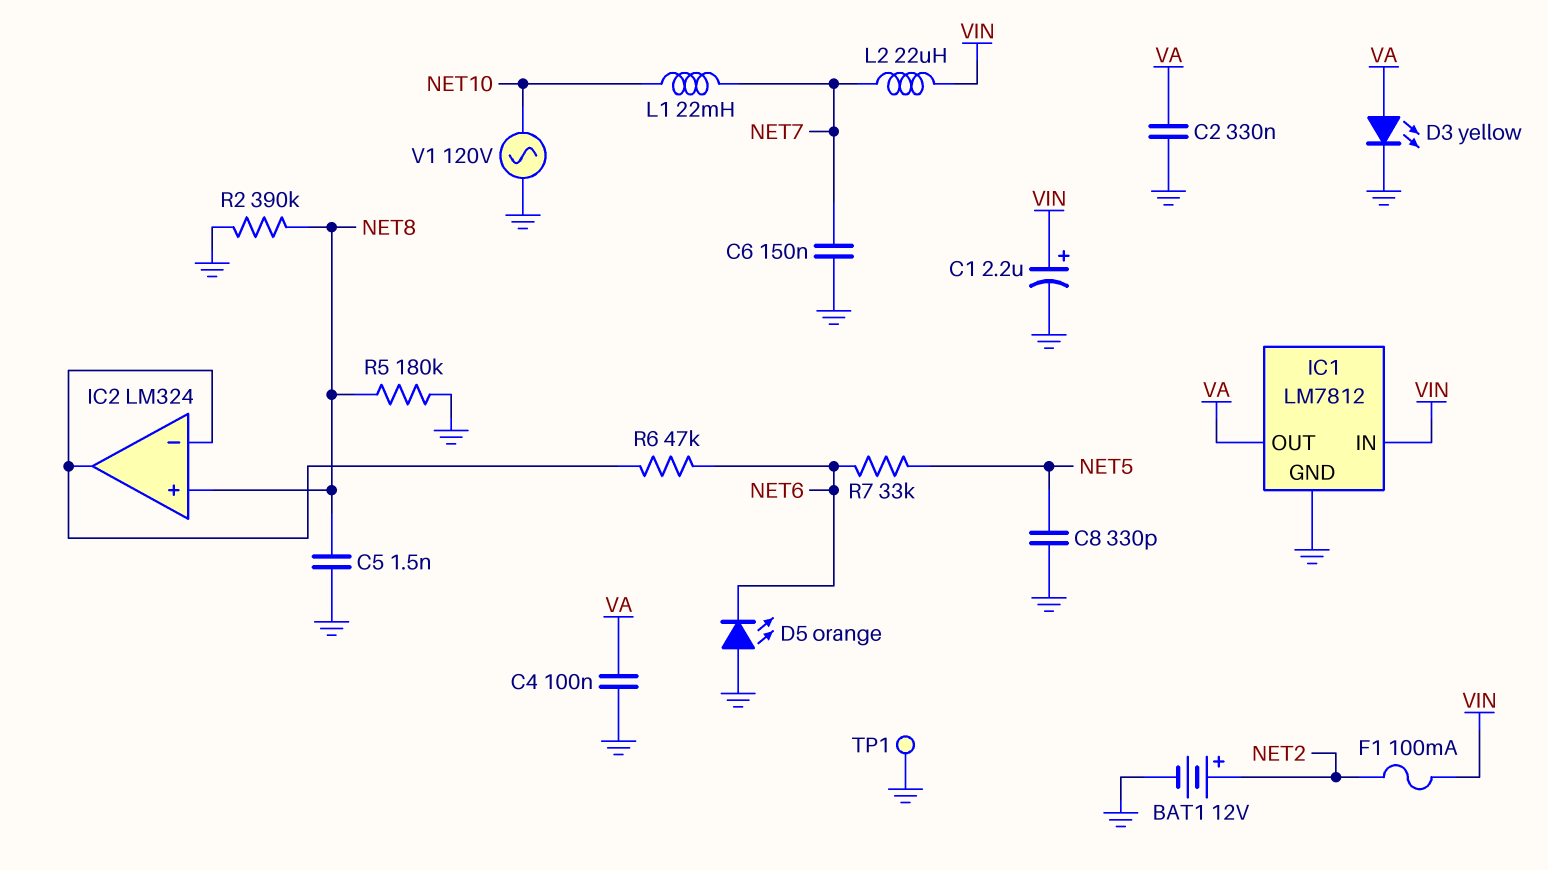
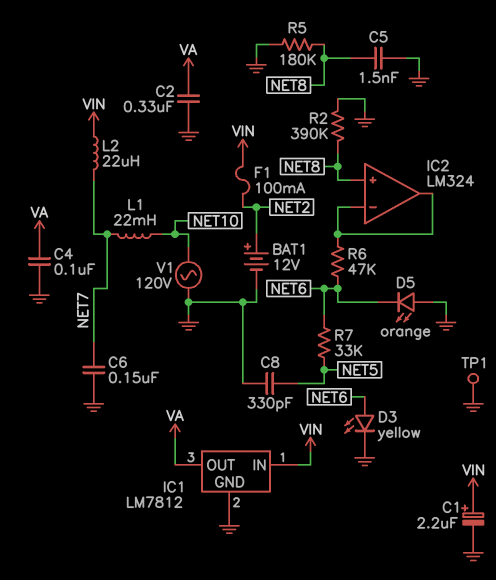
D3: LED yellow (A VA, K GND) -> LED yellow (A NET6, K GND)

